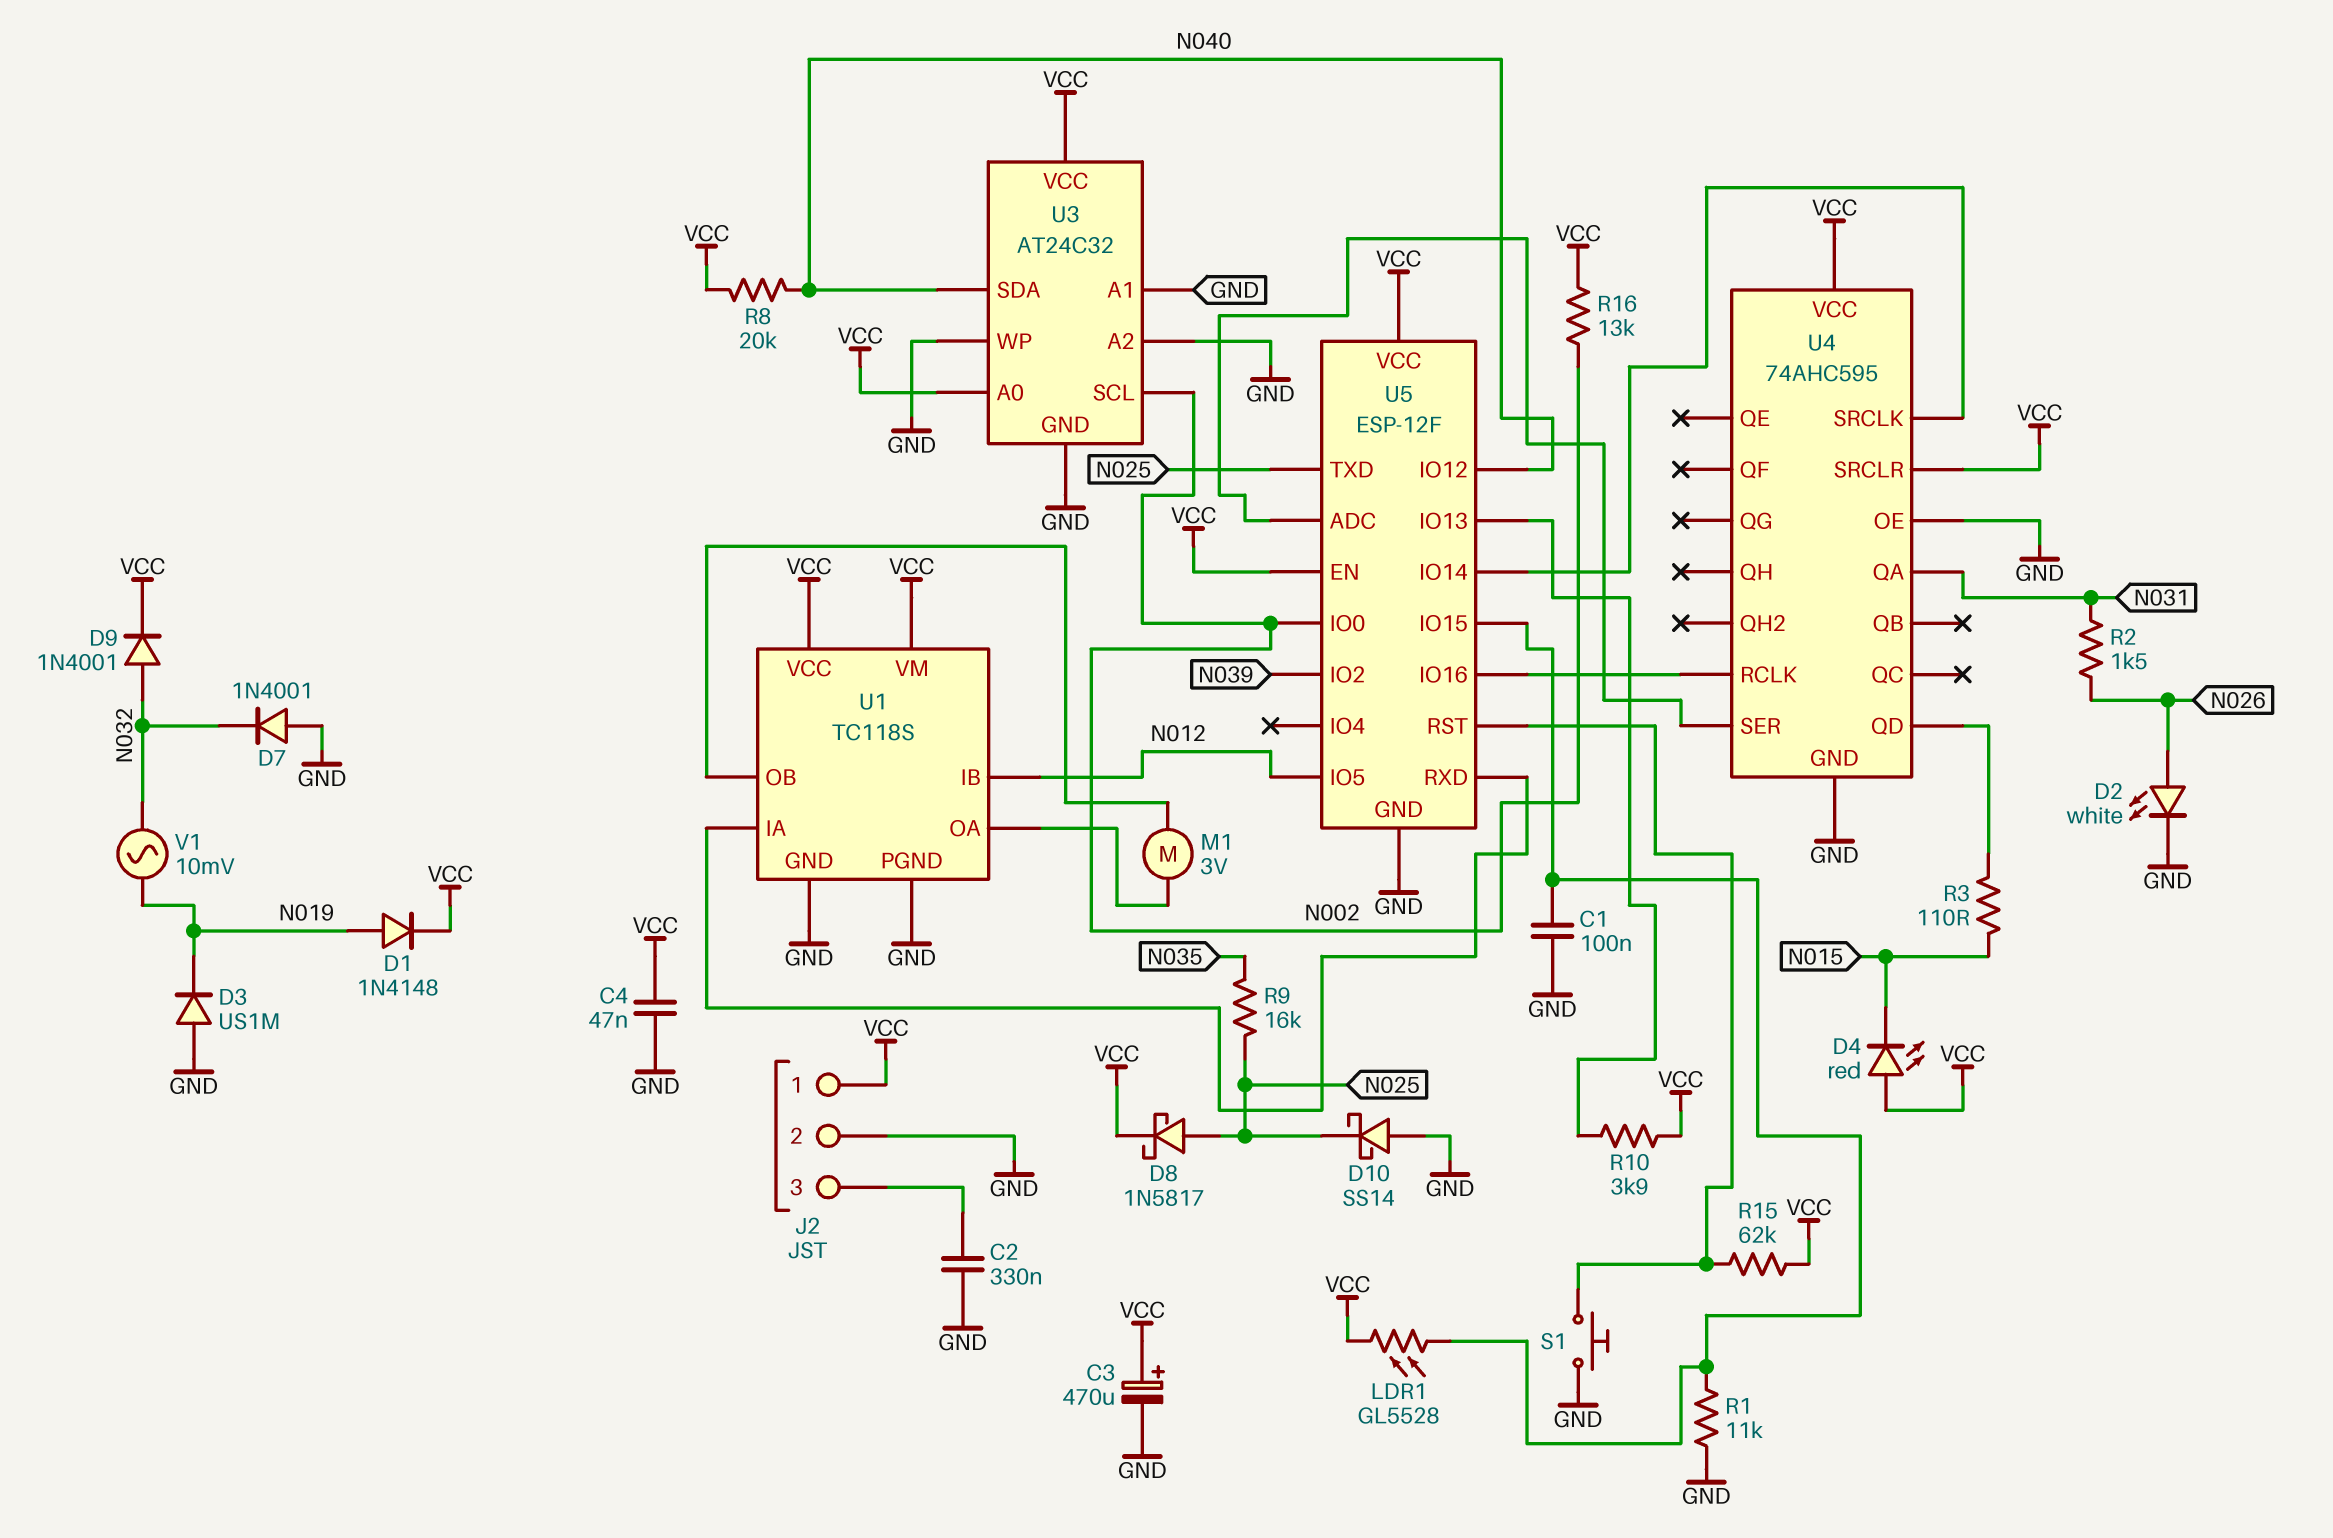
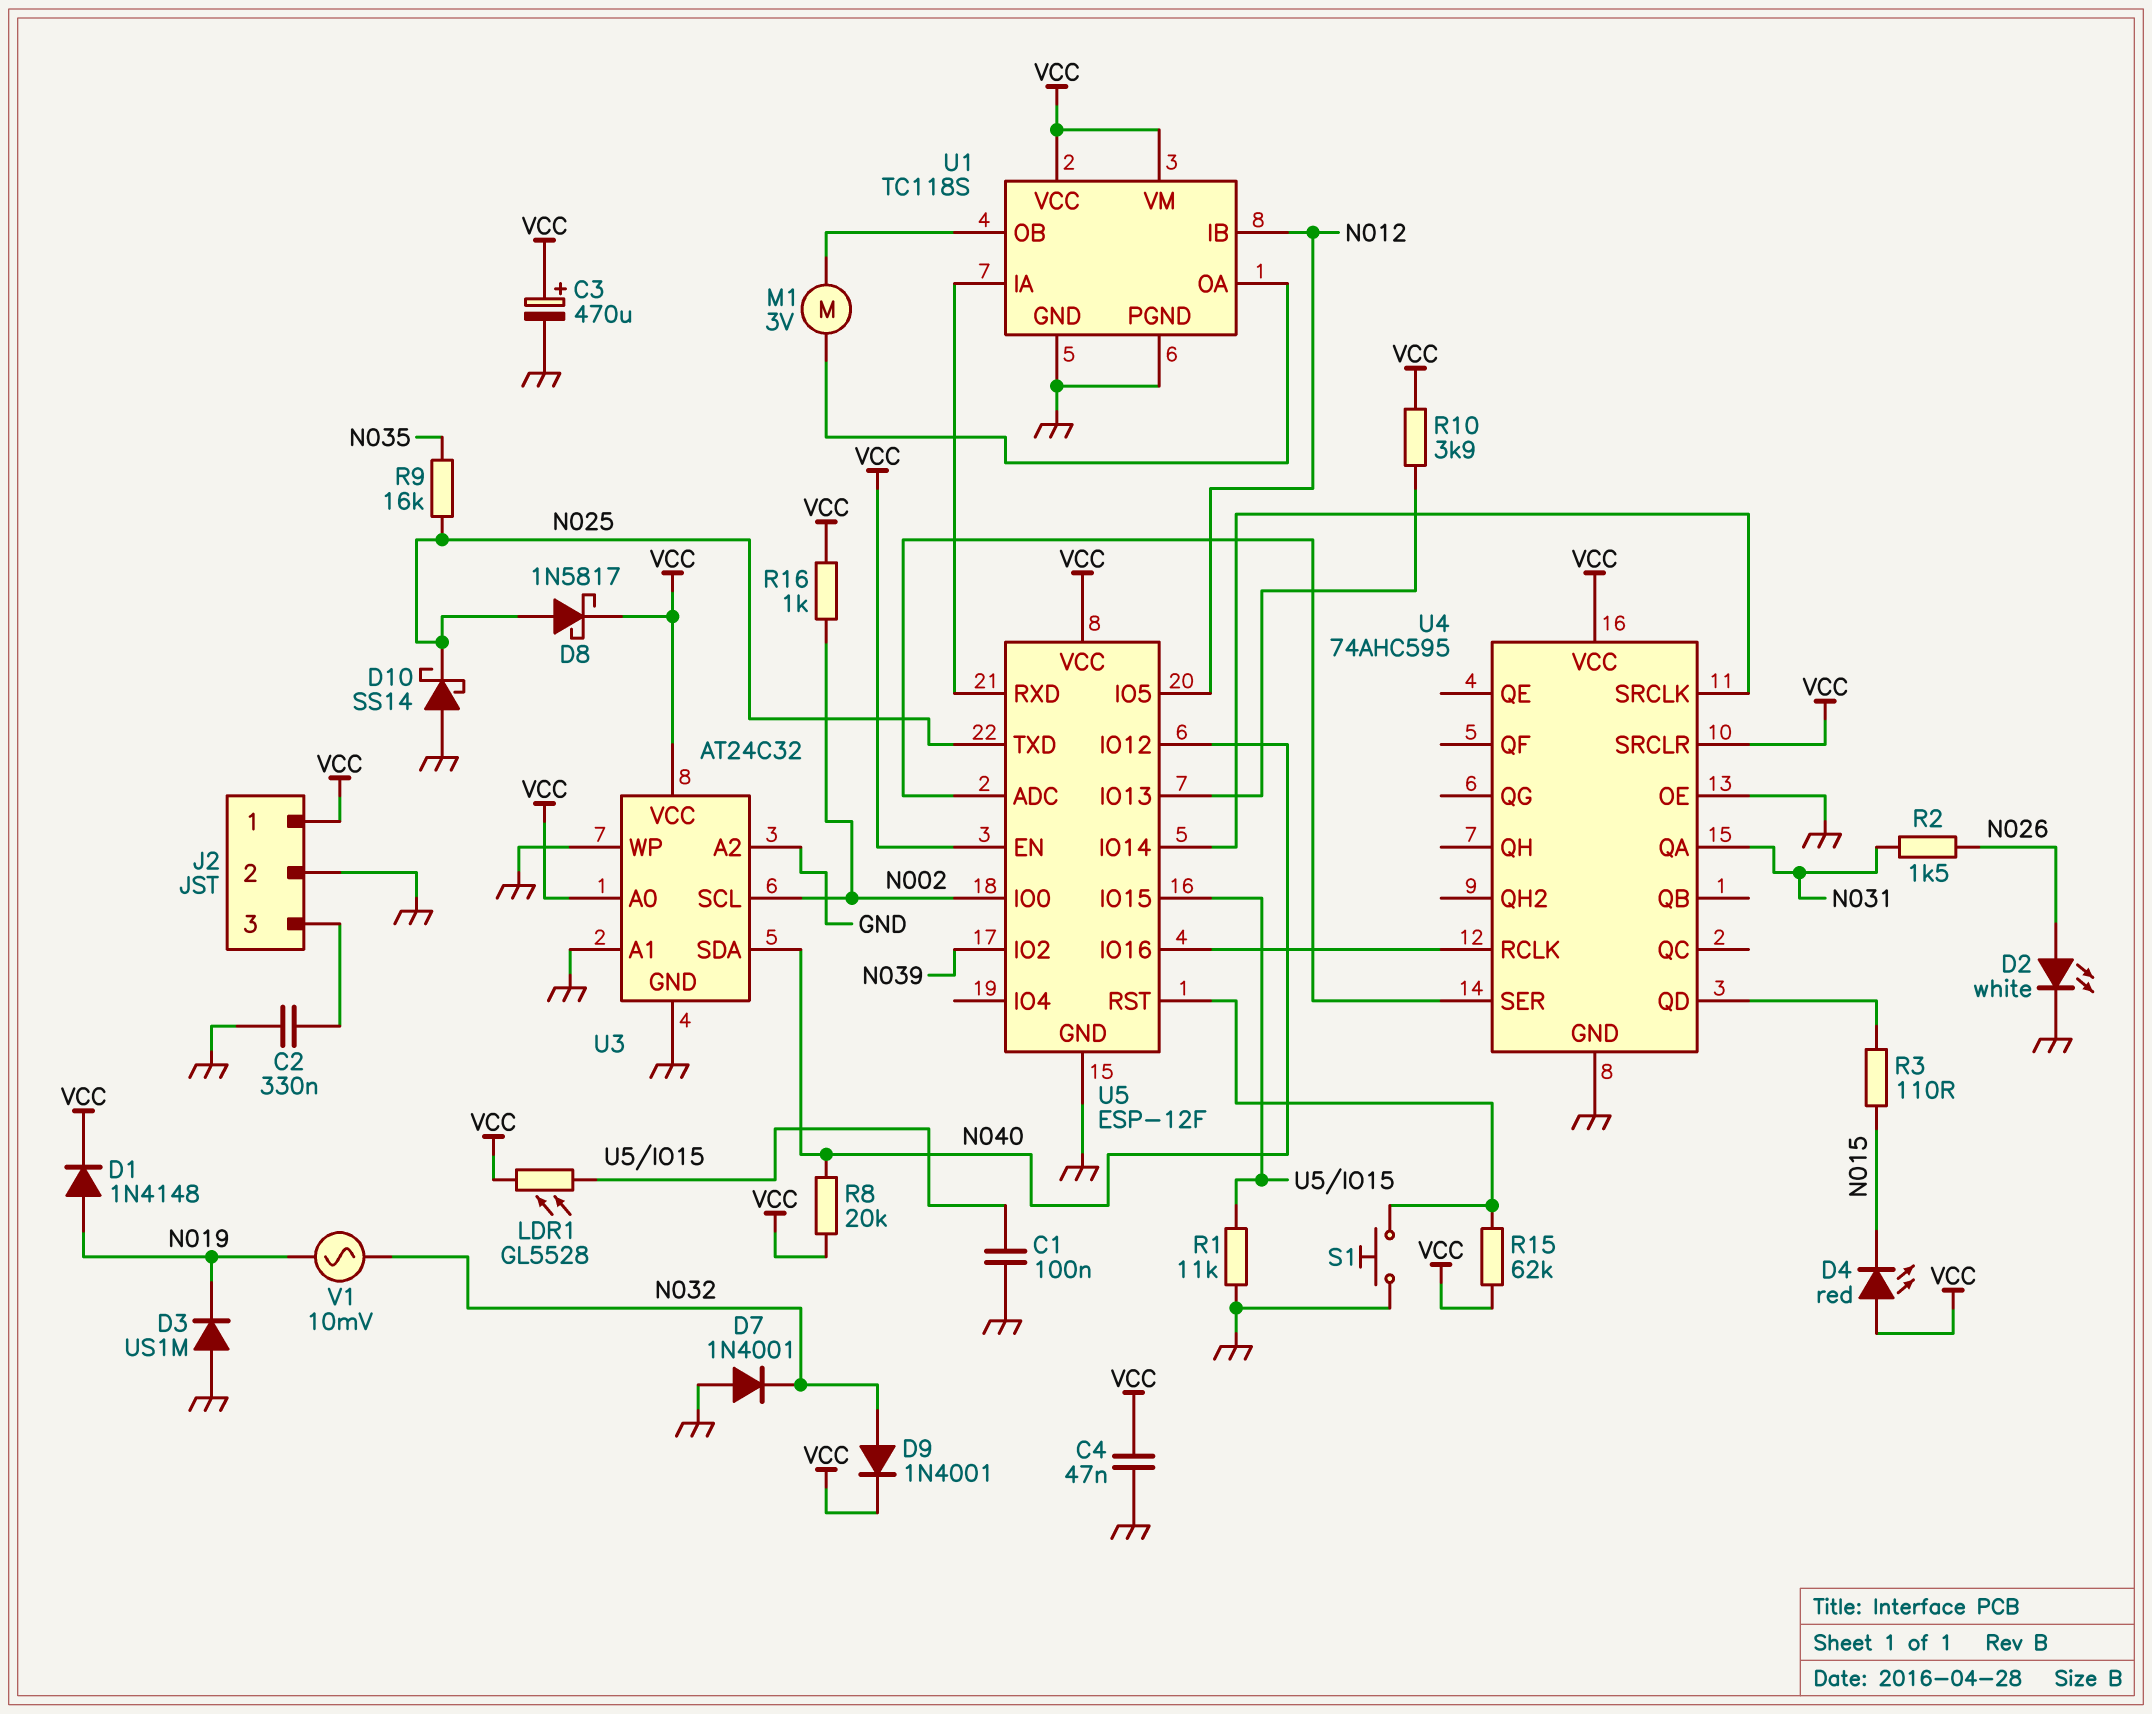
R16: 13k (N002, VCC) -> 1k (N002, VCC)

